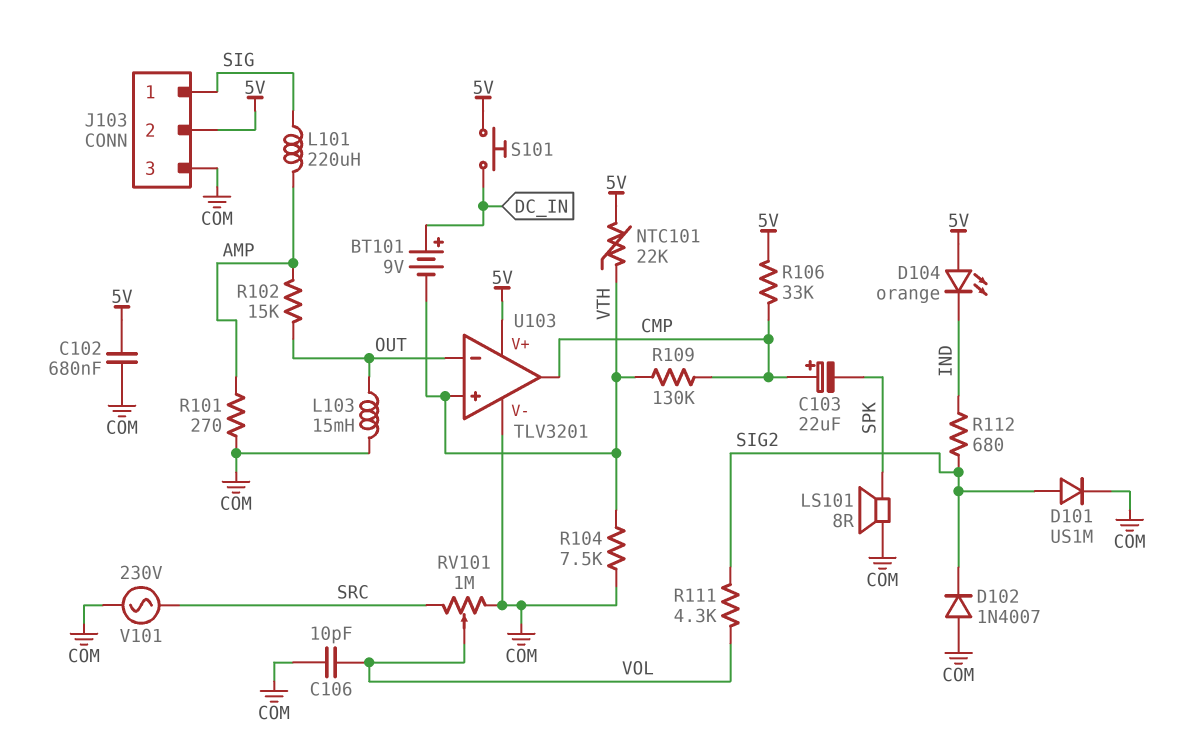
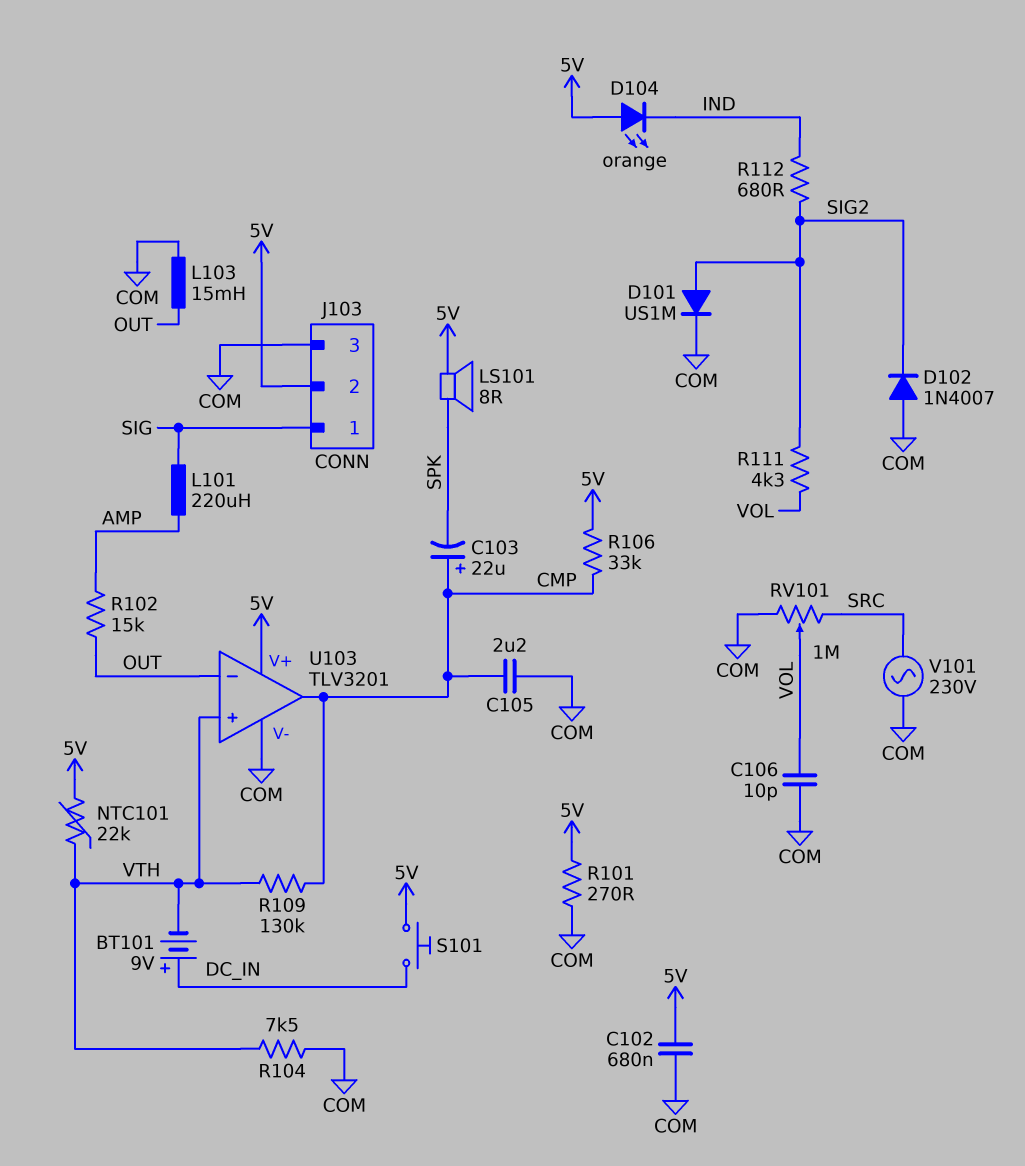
C105: none -> 2.2uF (CMP, COM)
LS101: speaker 8R (COM, SPK) -> speaker 8R (5V, SPK)
R101: 270 (AMP, COM) -> 270 (5V, COM)

